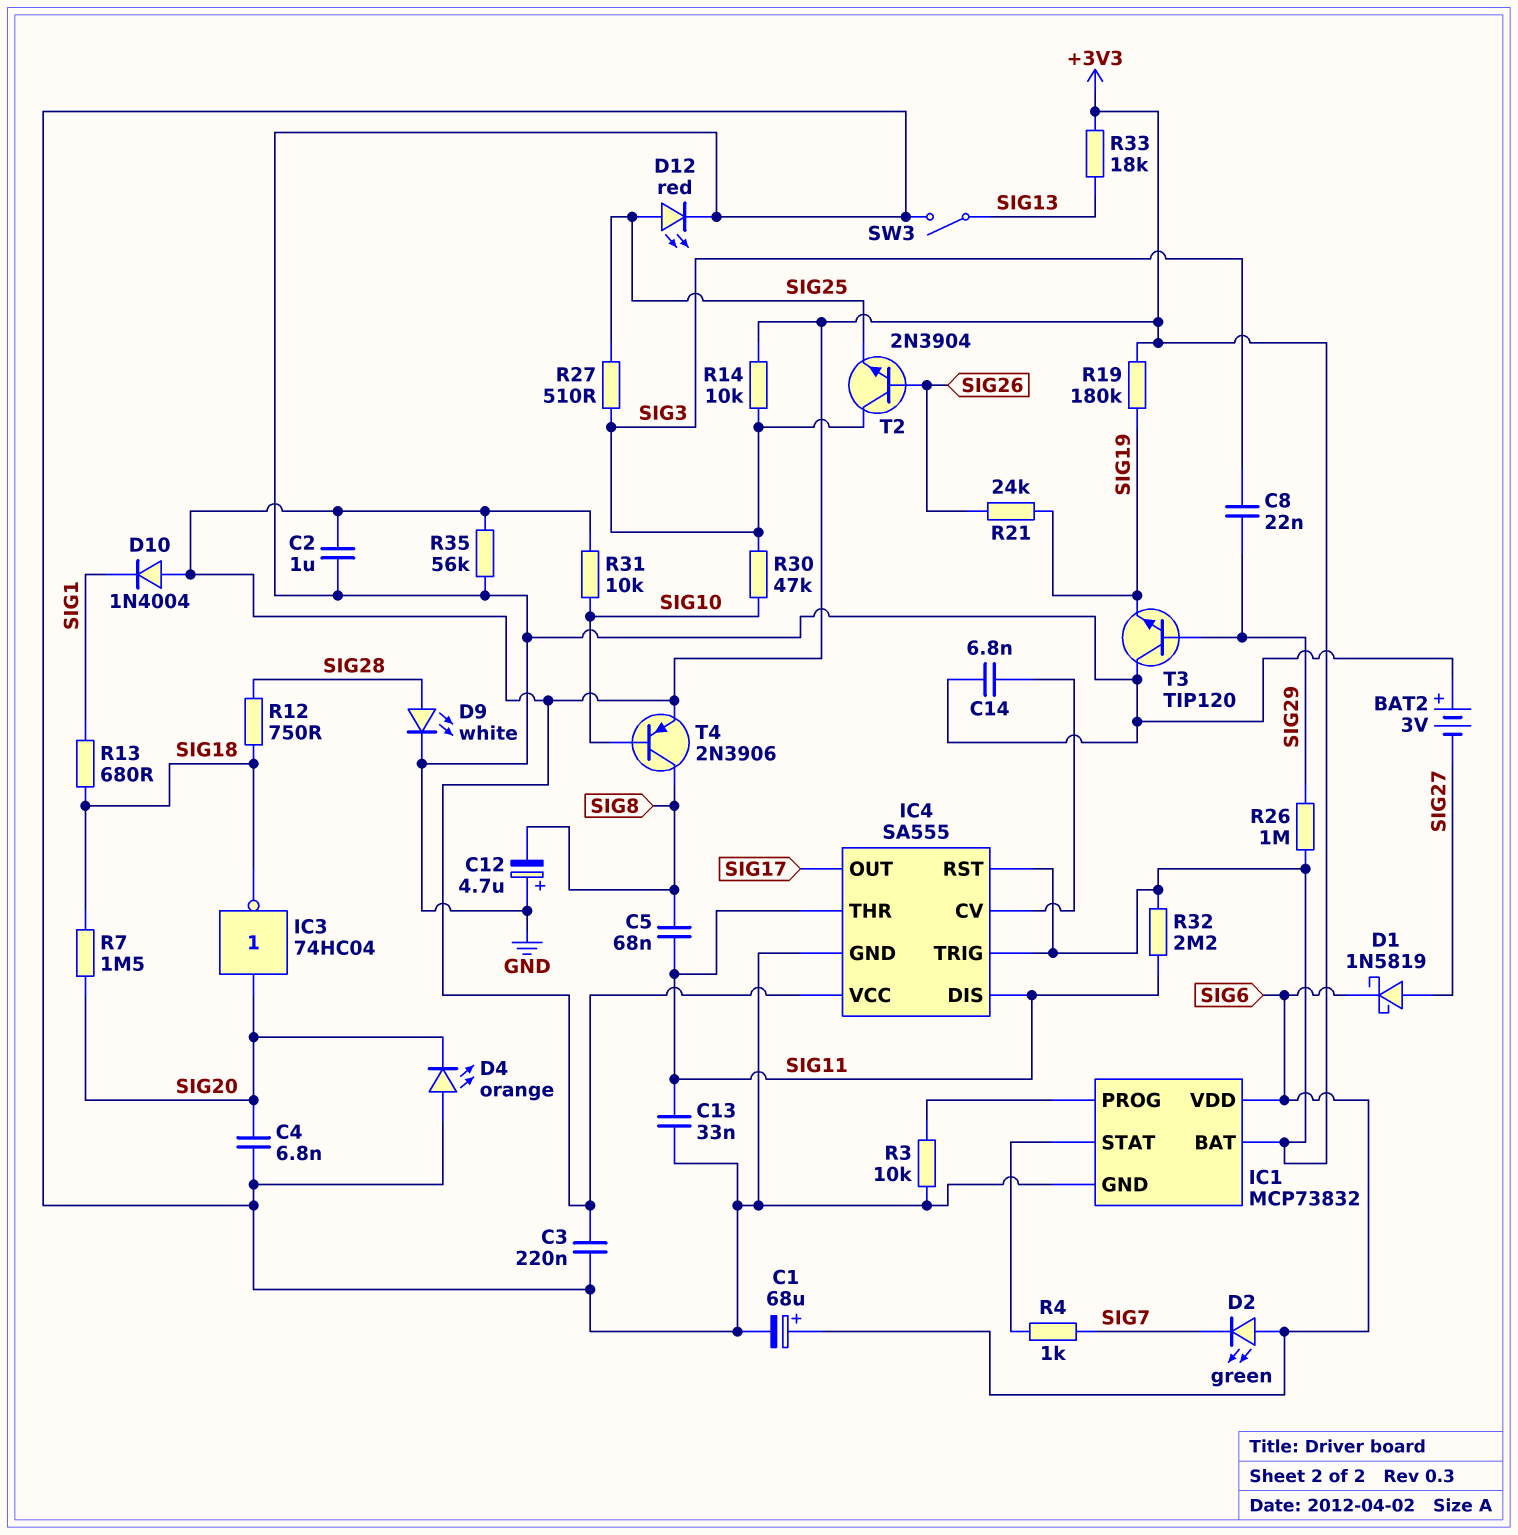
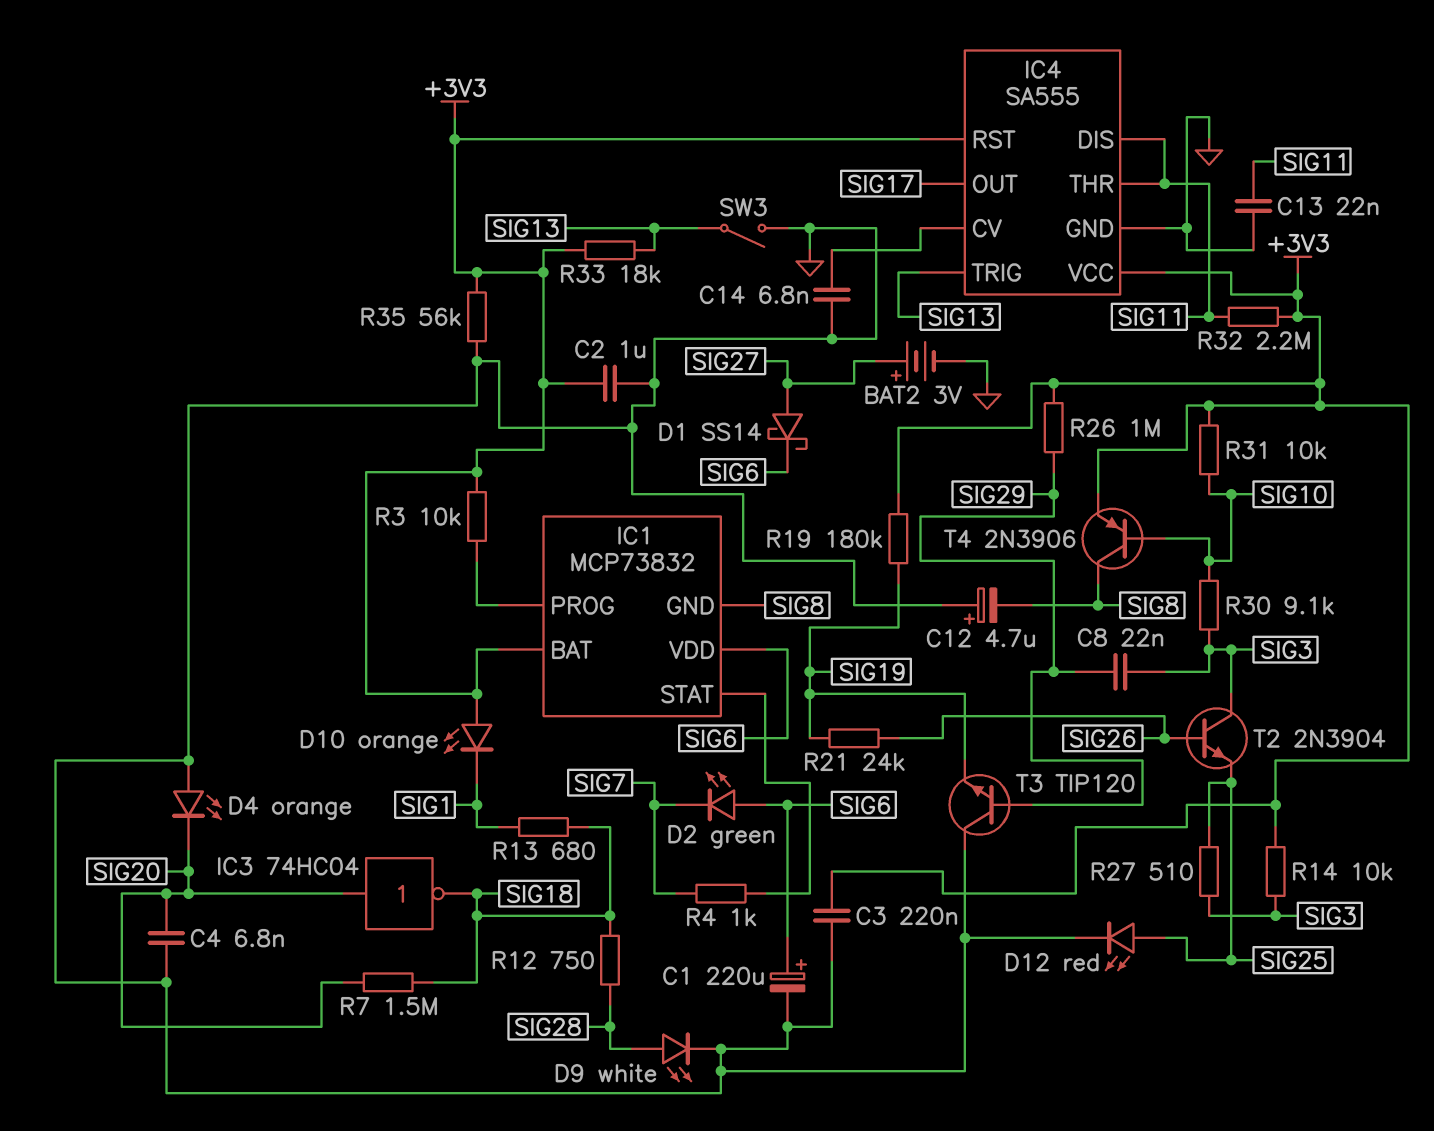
BAT2: 3V (plus GND, minus SIG27) -> 3V (plus SIG27, minus GND)
C1: 68uF (plus SIG6, minus GND) -> 220uF (plus SIG6, minus GND)
C5: 68nF (SIG8, SIG11) -> none
C13: 33nF (GND, SIG11) -> 22nF (GND, SIG11)
D1: schottky 1N5819 (A SIG27, K SIG6) -> schottky SS14 (A SIG27, K SIG6)
D10: diode 1N4004 (A +3V3, K SIG1) -> LED orange (A +3V3, K SIG1)
IC1 pin GND: GND -> SIG8
IC4 pin TRIG: +3V3 -> SIG13
R3: 10k (GND, IC1/PROG) -> 10k (+3V3, IC1/PROG)
R30: 47k (SIG3, SIG10) -> 9.1k (SIG3, SIG10)

